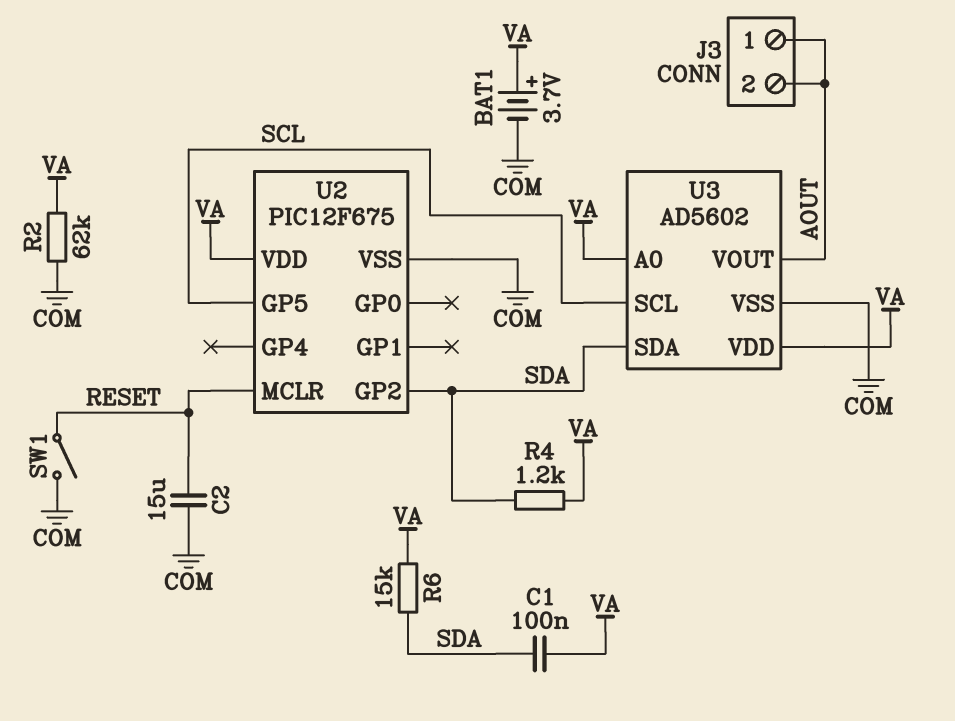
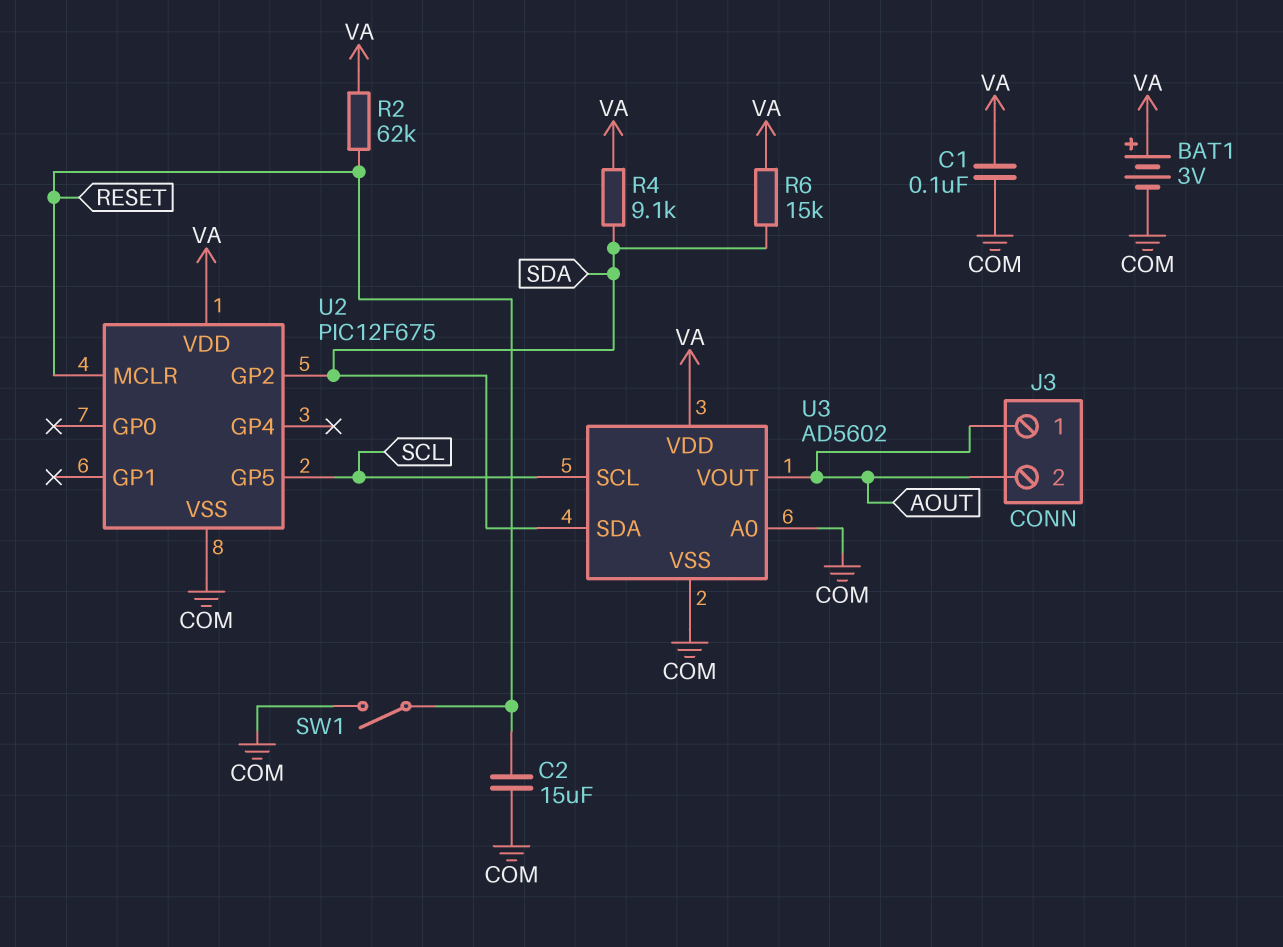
BAT1: 3.7V (plus VA, minus COM) -> 3V (plus VA, minus COM)
C1: 100nF (SDA, VA) -> 100nF (COM, VA)
R2: 62k (COM, VA) -> 62k (RESET, VA)
R4: 1.2k (SDA, VA) -> 9.1k (SDA, VA)
U3 pin A0: VA -> COM

